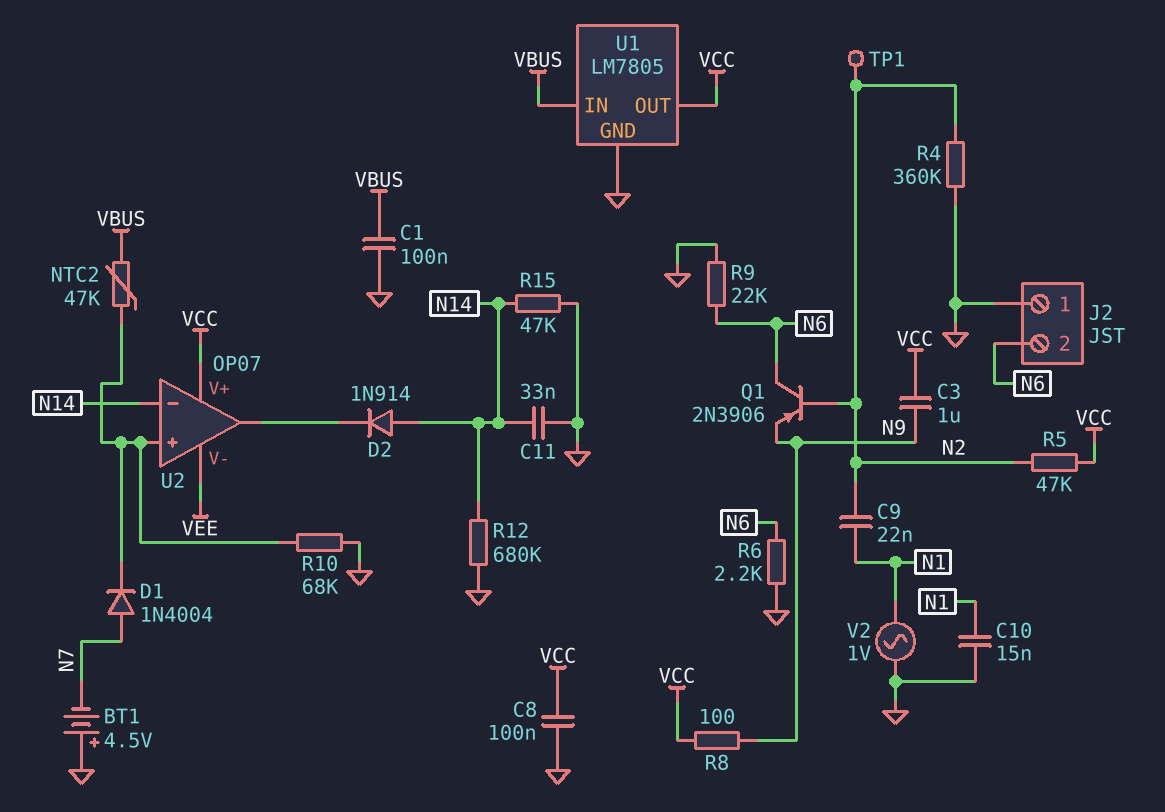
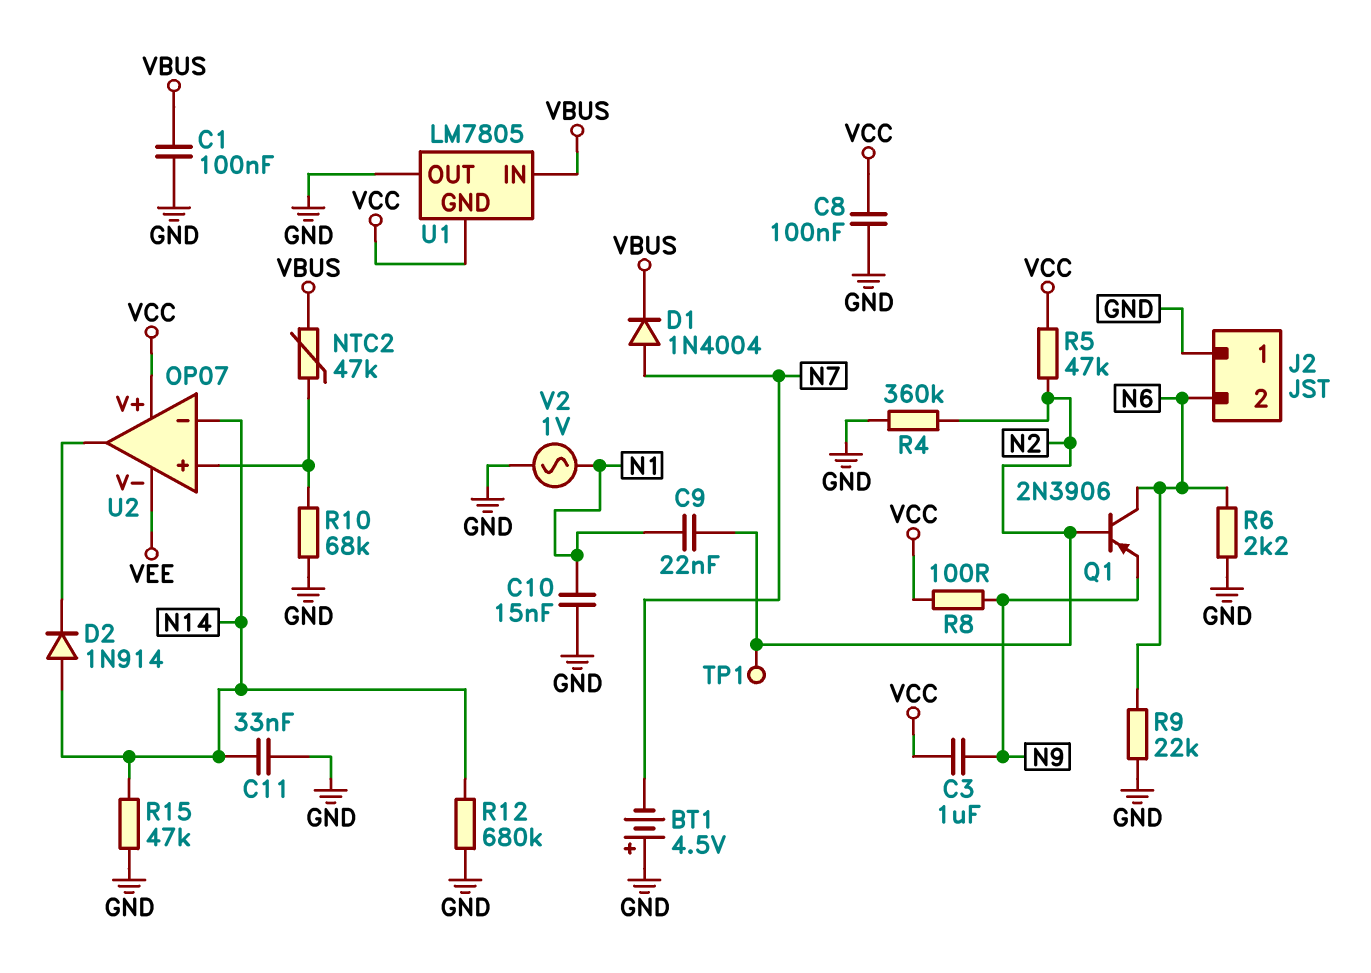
D1: diode 1N4004 (A N7, K U2/in+) -> diode 1N4004 (A N7, K VBUS)
U1 pin GND: GND -> VCC
U1 pin OUT: VCC -> GND

